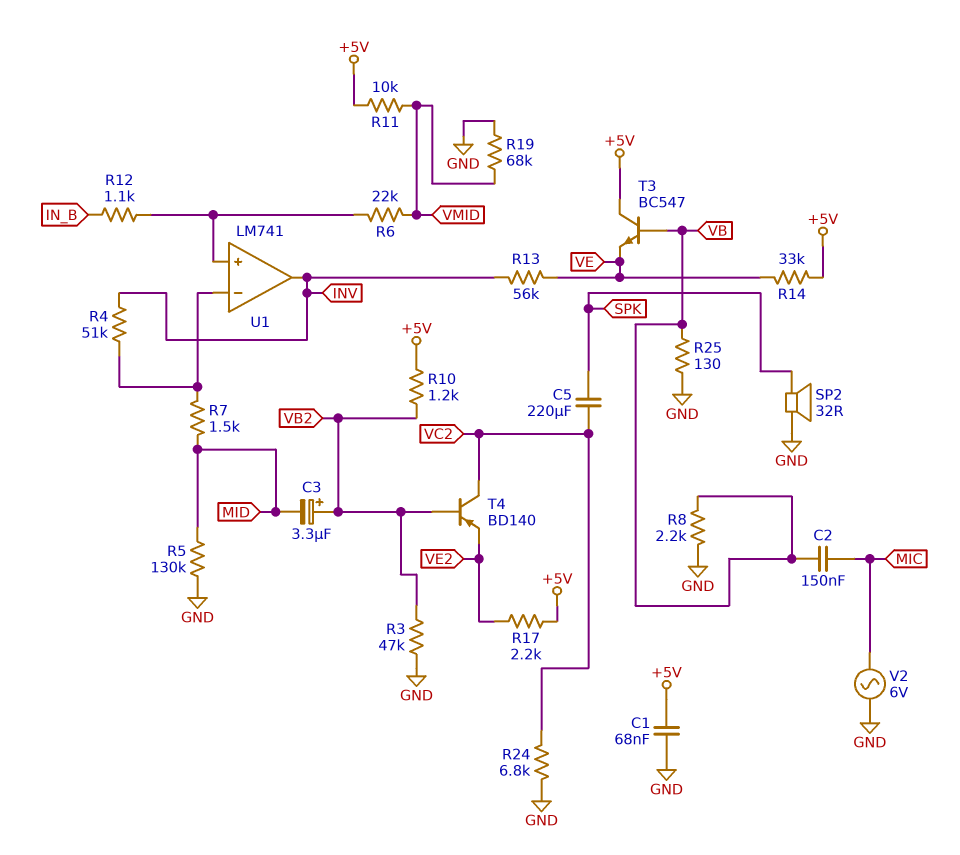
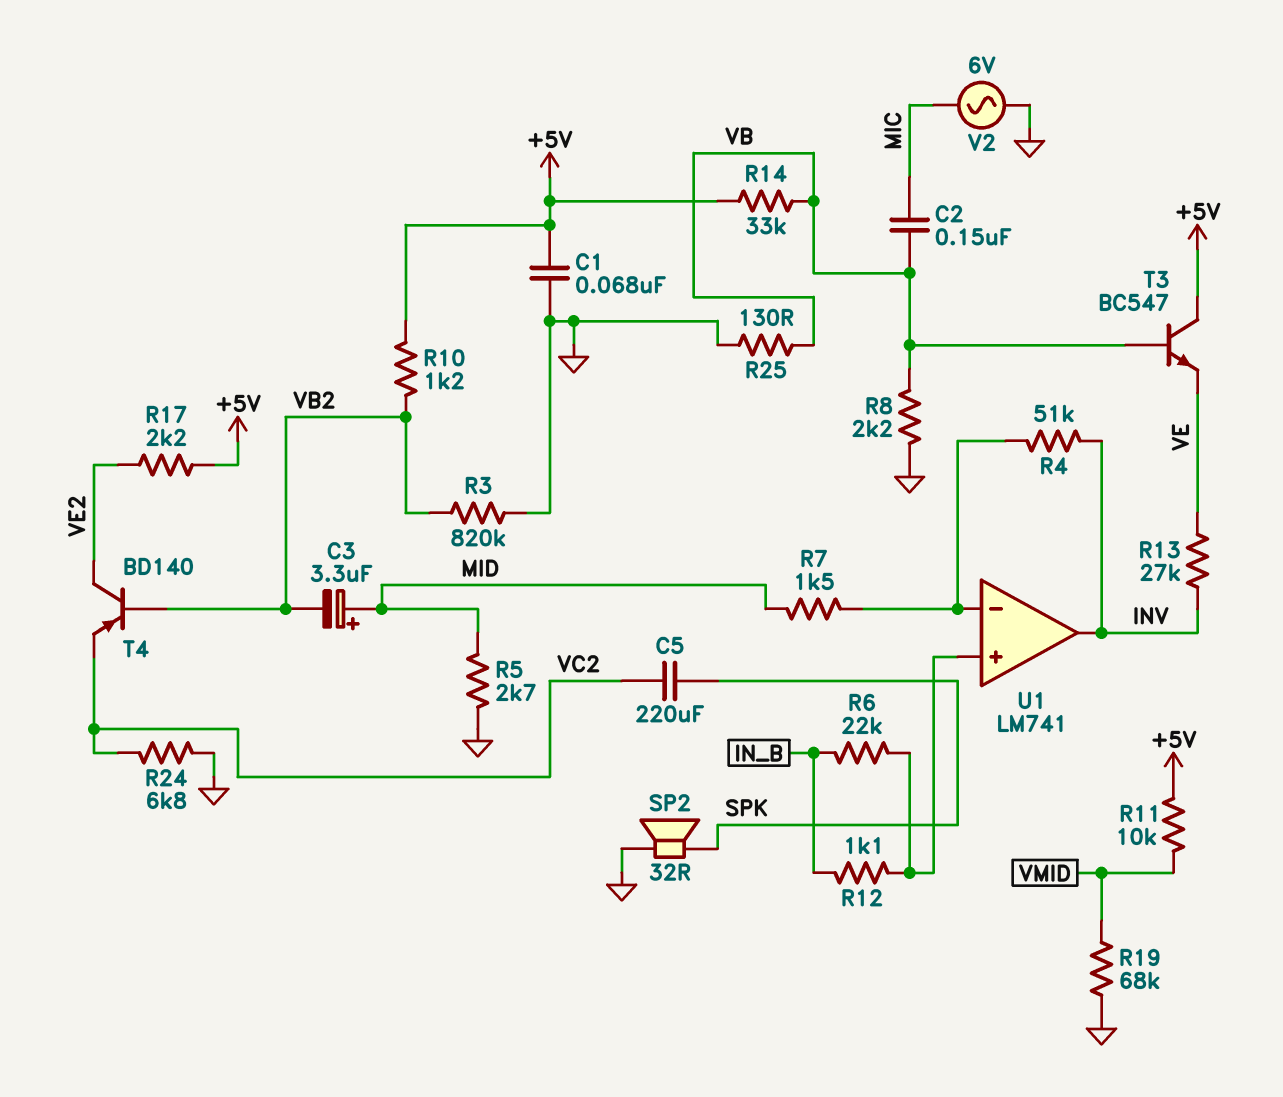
C3: 3.3uF (plus VB2, minus MID) -> 3.3uF (plus MID, minus VB2)
R3: 47k (GND, VB2) -> 820k (GND, VB2)
R5: 130k (GND, MID) -> 2.7k (GND, MID)
R6: 22k (U1/in+, VMID) -> 22k (IN_B, U1/in+)
R13: 56k (INV, VE) -> 27k (INV, VE)
R14: 33k (+5V, VE) -> 33k (+5V, VB)
T4: PNP BD140 (B VB2, C VC2, E VE2) -> PNP BD140 (B VB2, C VE2, E VC2)

